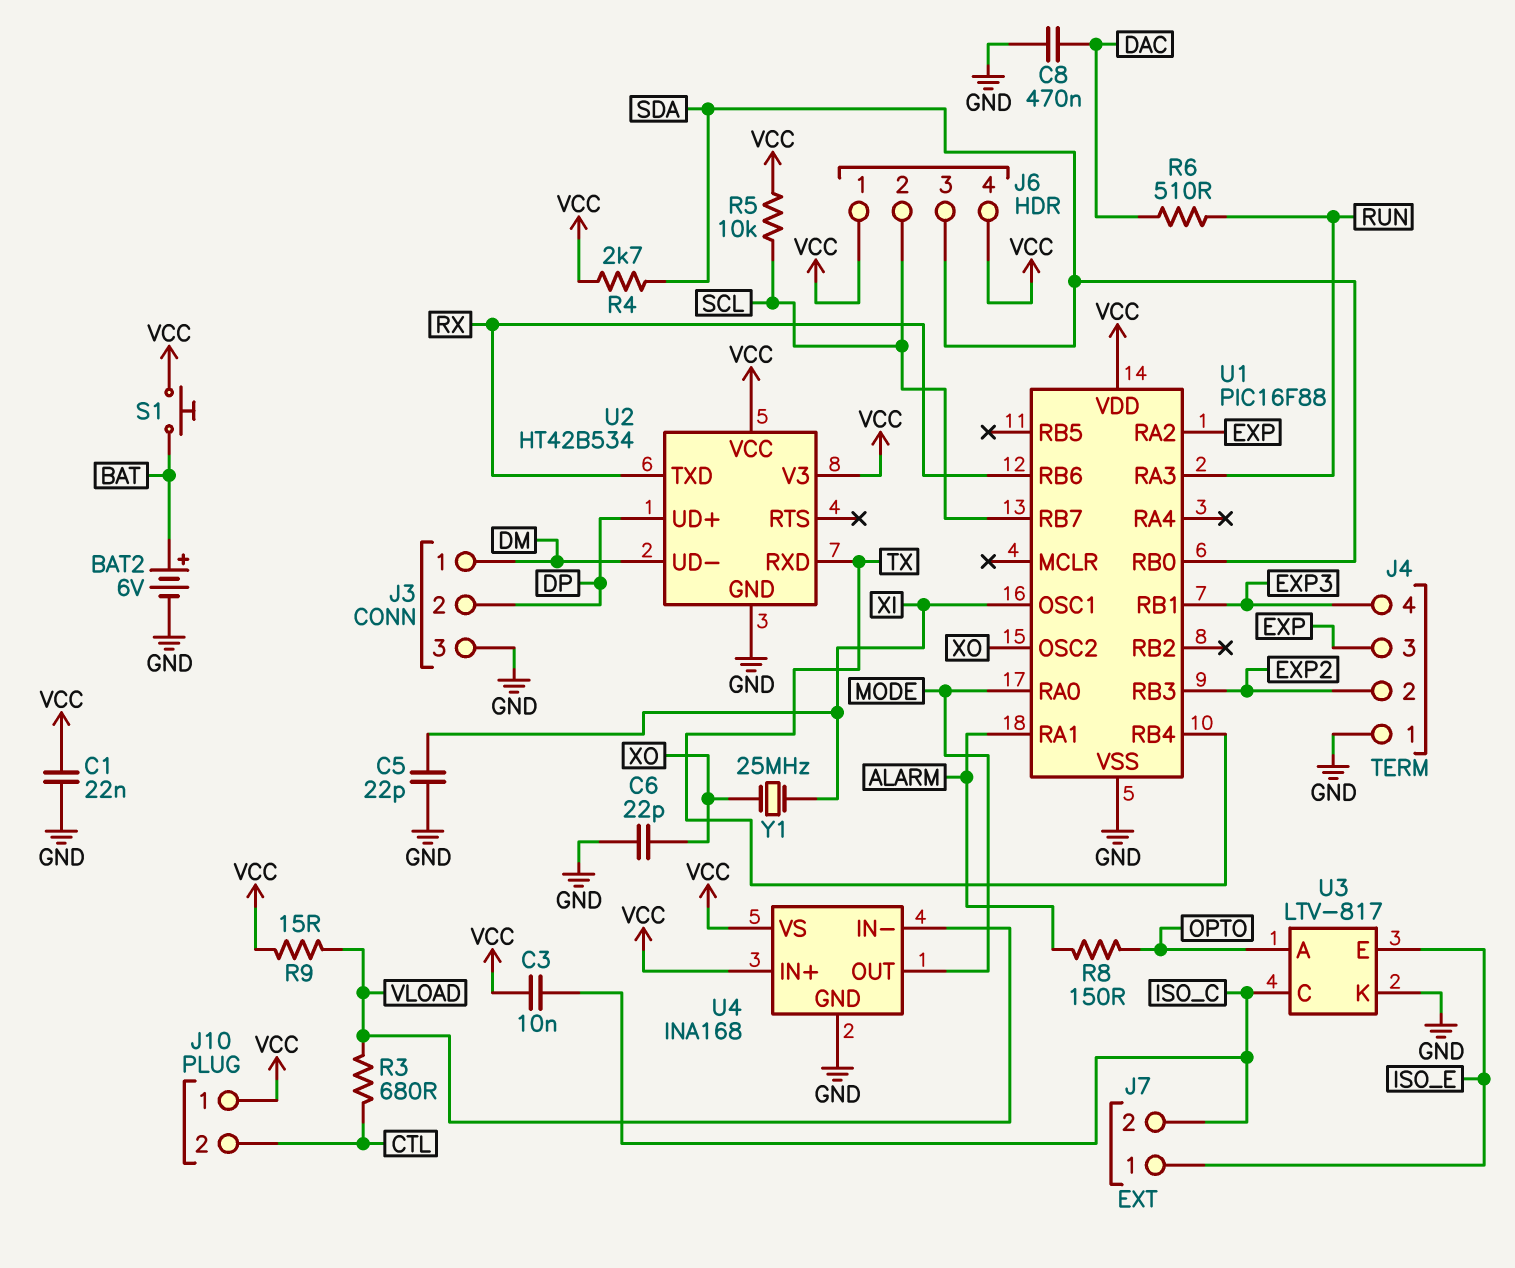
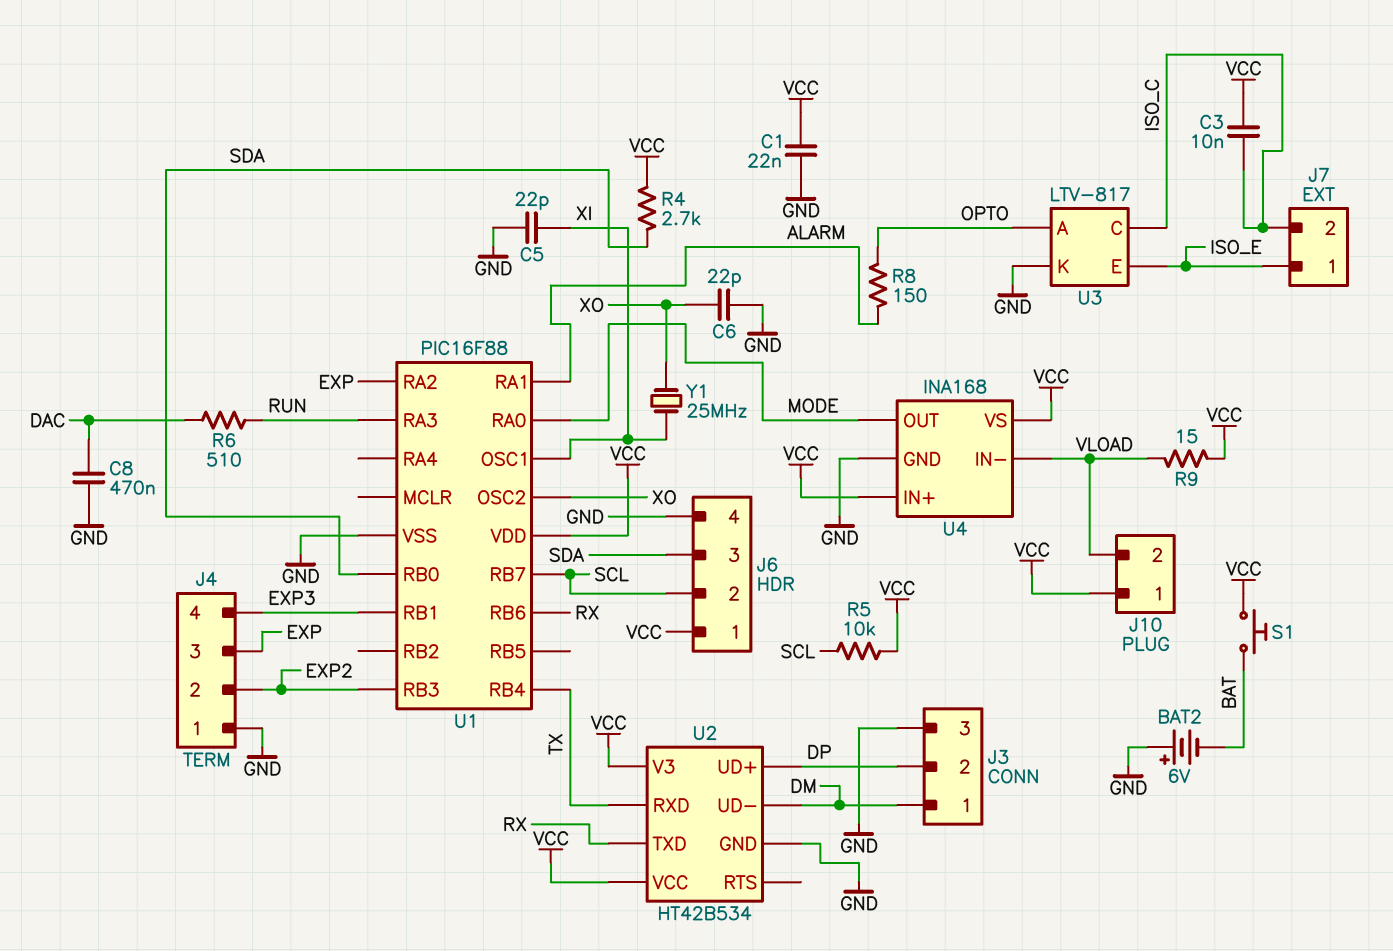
BAT2: 6V (plus BAT, minus GND) -> 6V (plus GND, minus BAT)
J6 pin 4: VCC -> GND
J10 pin 2: CTL -> VLOAD
R3: 680 (CTL, VLOAD) -> none

